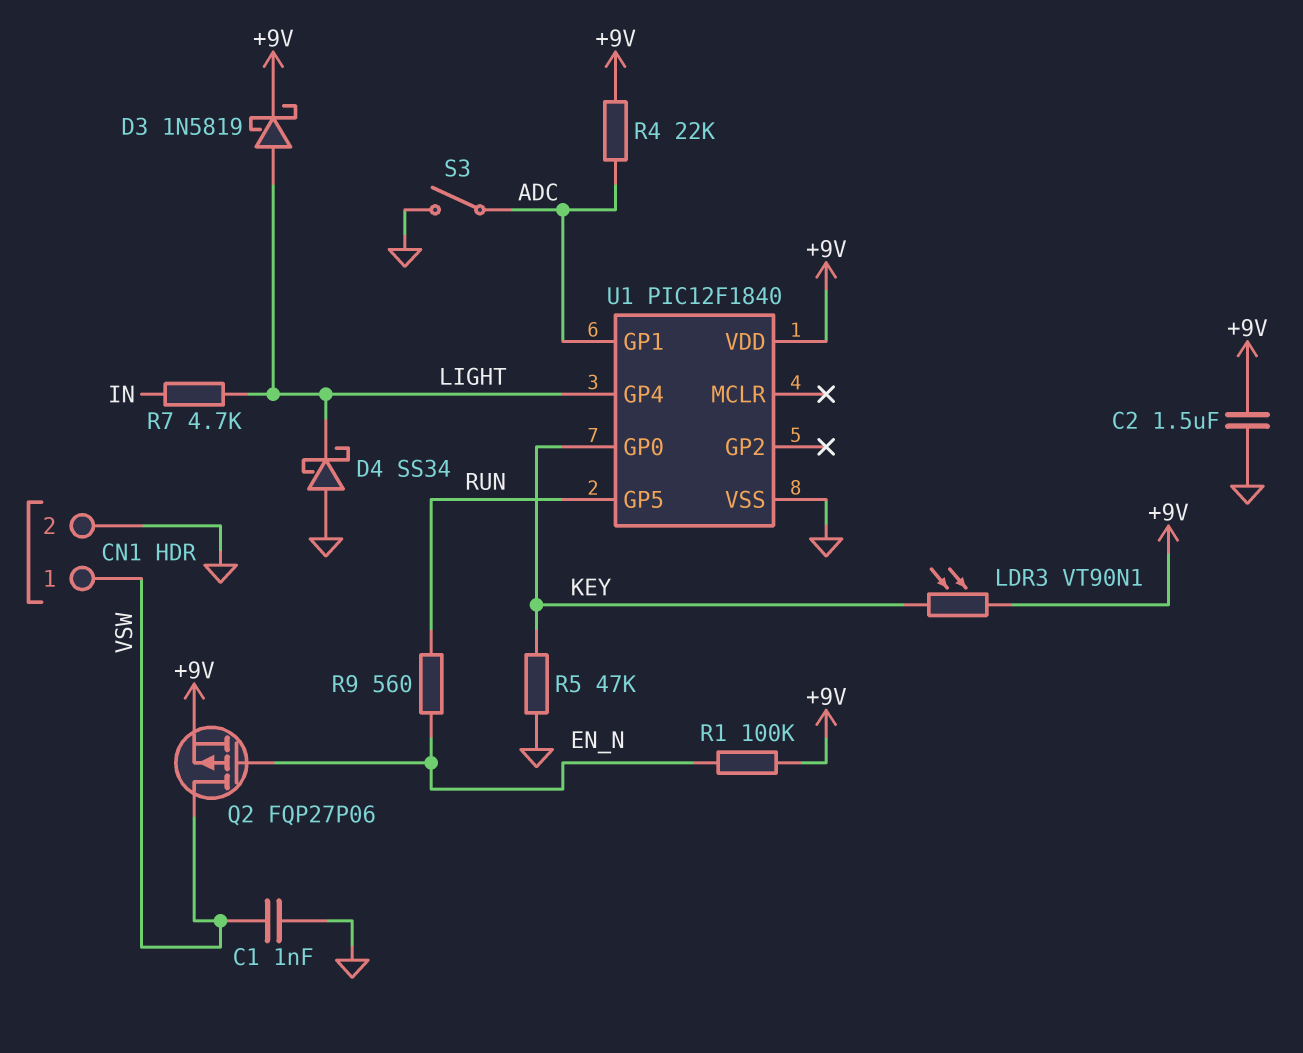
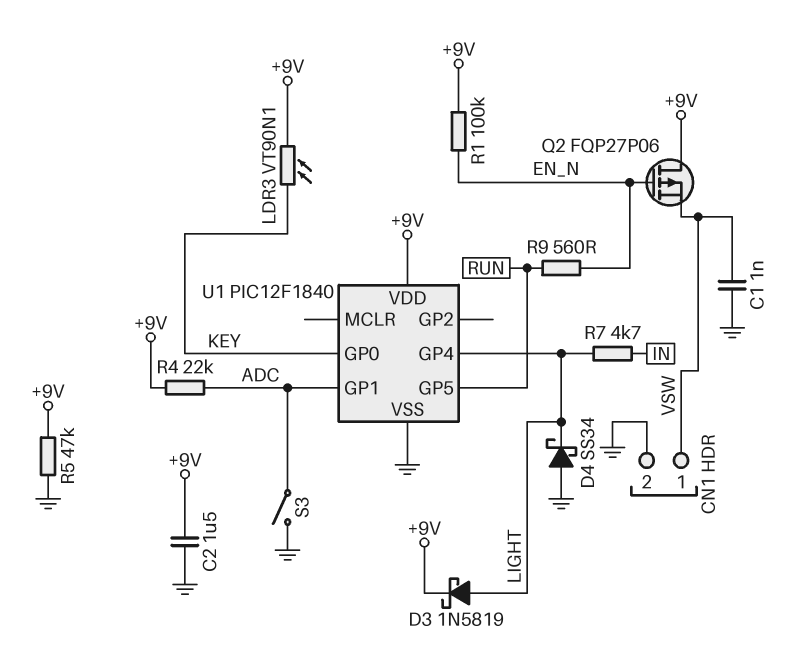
Q2: PMOS FQP27P06 (G EN_N, D VSW, S +9V) -> PMOS FQP27P06 (G EN_N, D +9V, S VSW)
R5: 47k (GND, KEY) -> 47k (+9V, GND)

